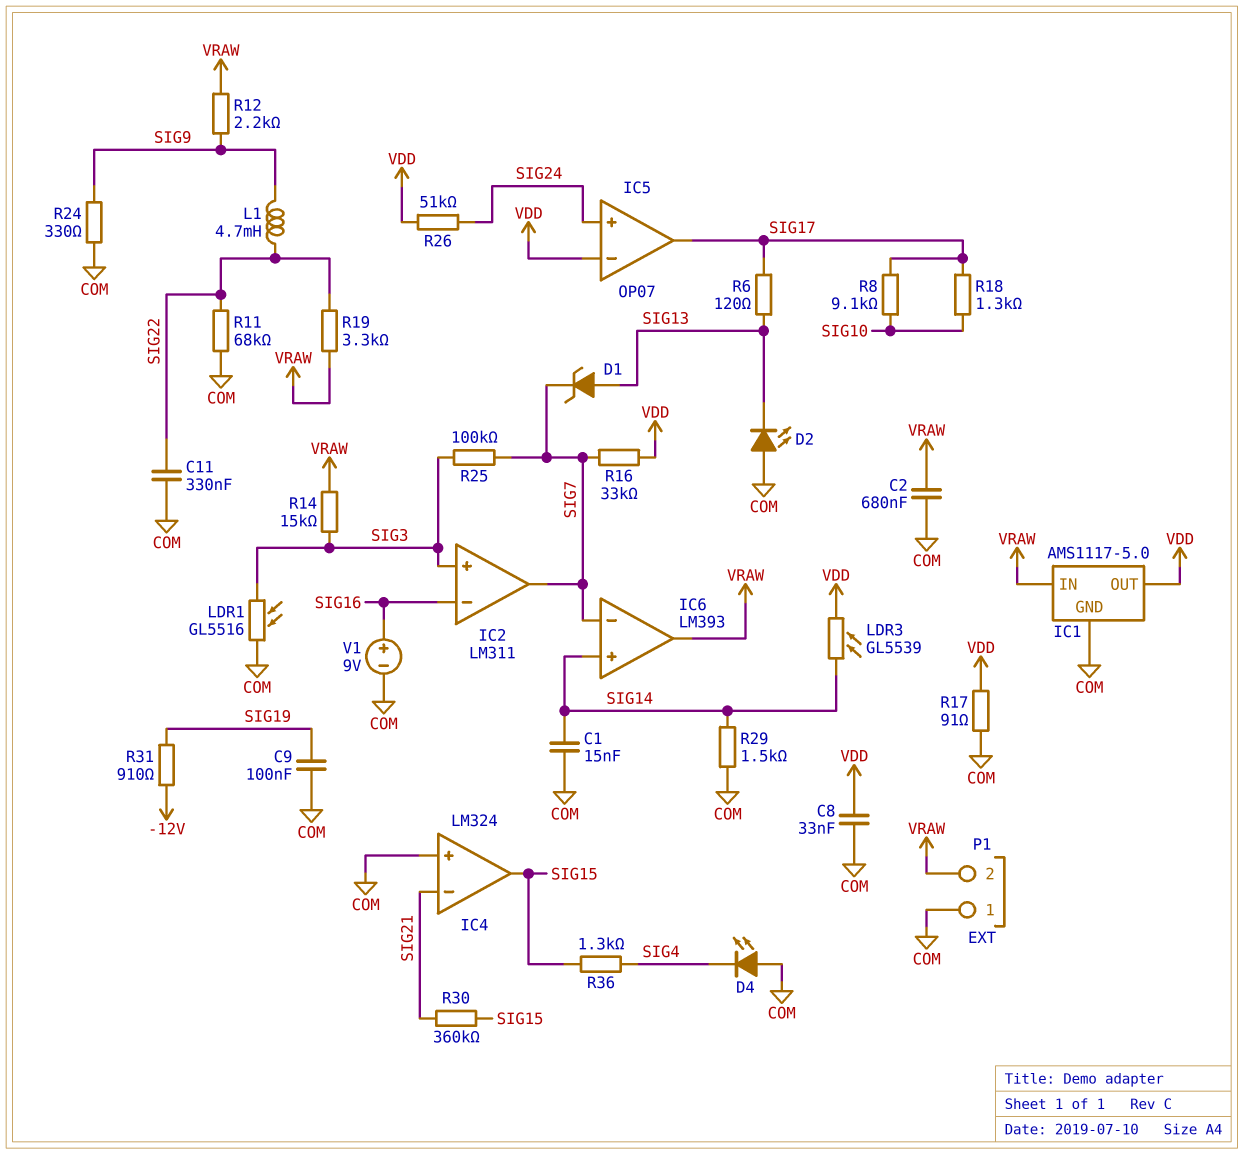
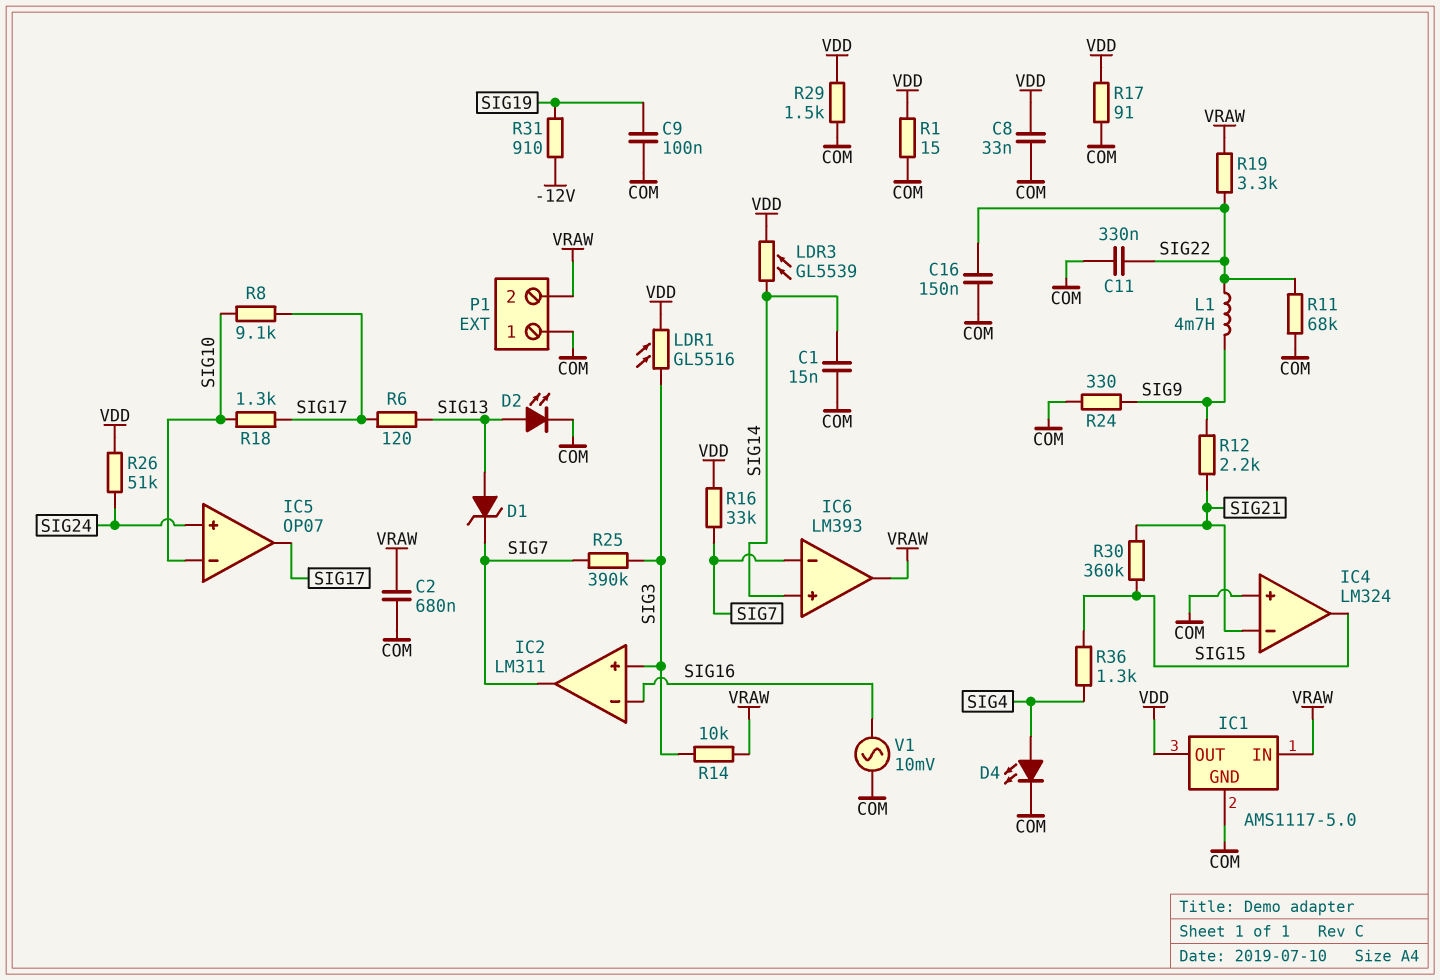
C16: none -> 150nF (COM, SIG22)
D2: LED (A COM, K SIG13) -> LED (A SIG13, K COM)
D4: LED (A COM, K SIG4) -> LED (A SIG4, K COM)
IC5 pin in-: VDD -> SIG10
LDR1: GL5516 (COM, SIG3) -> GL5516 (SIG3, VDD)
R1: none -> 15 (COM, VDD)
R12: 2.2k (SIG9, VRAW) -> 2.2k (SIG9, SIG21)
R14: 15k (SIG3, VRAW) -> 10k (SIG3, VRAW)
R25: 100k (SIG3, SIG7) -> 390k (SIG3, SIG7)
R29: 1.5k (COM, SIG14) -> 1.5k (COM, VDD)
V1: 9V (plus SIG16, minus COM) -> AC 10mV (COM, SIG16)

